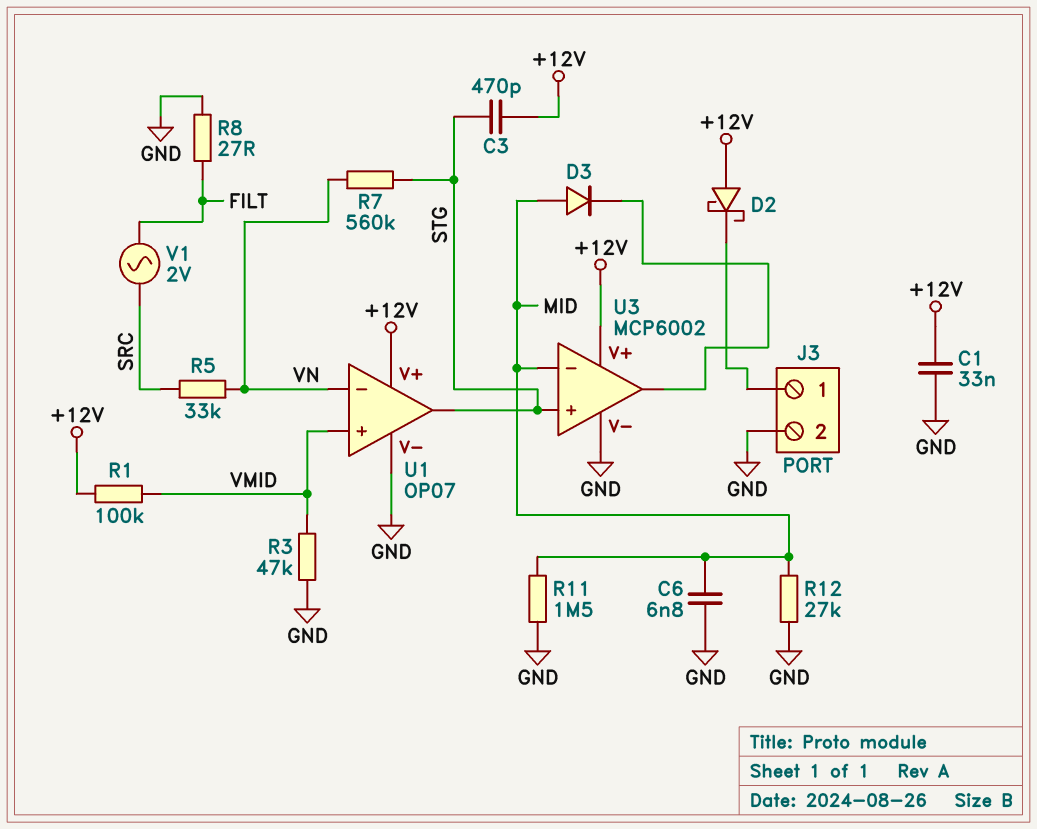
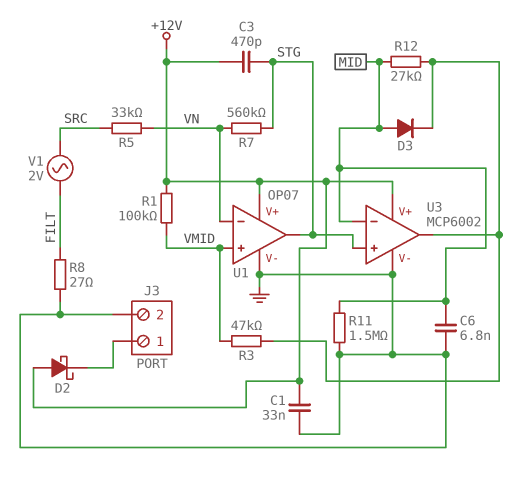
R3: 47k (GND, VMID) -> 47k (U3/out, VMID)
R12: 27k (GND, MID) -> 27k (MID, U3/out)

